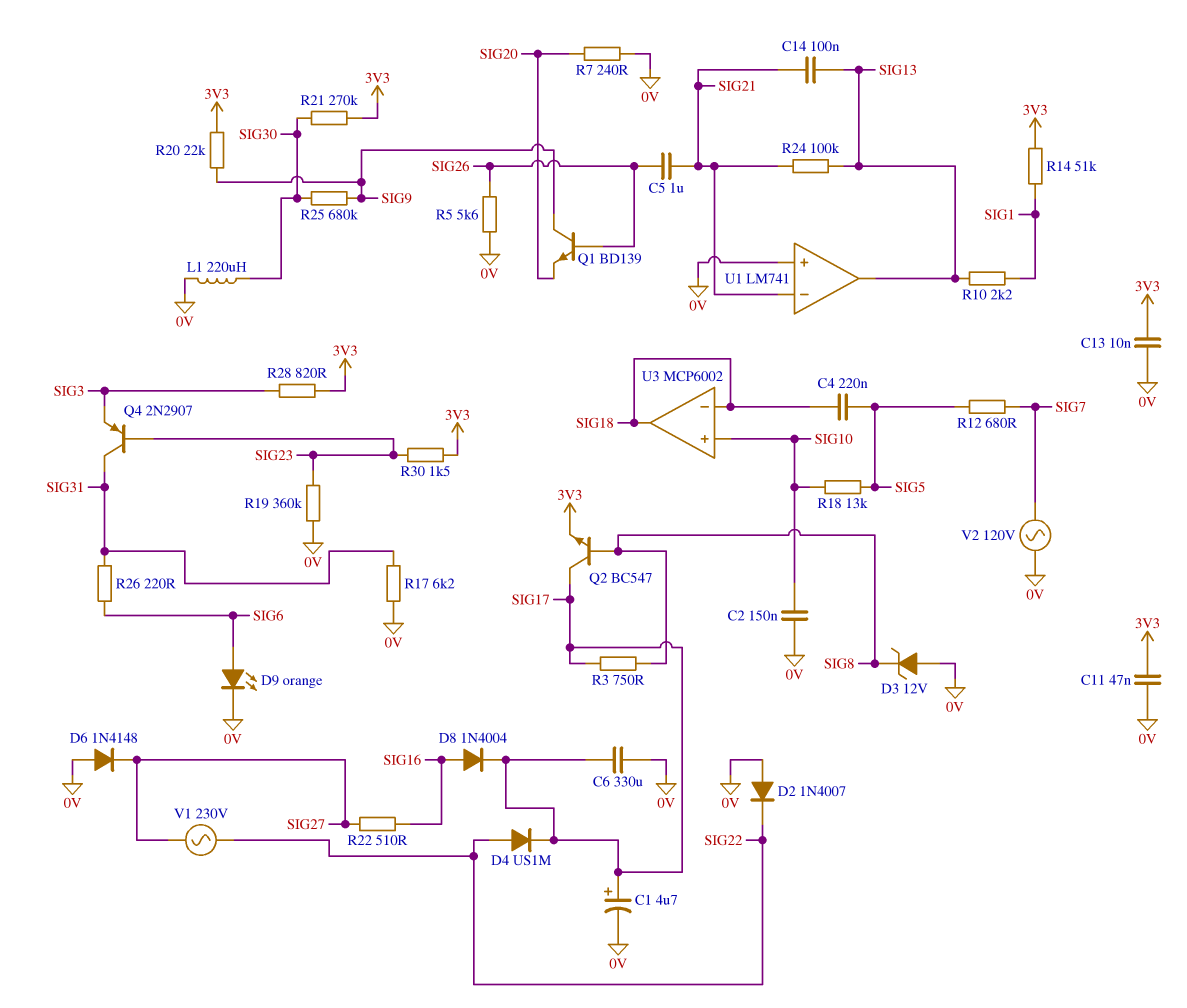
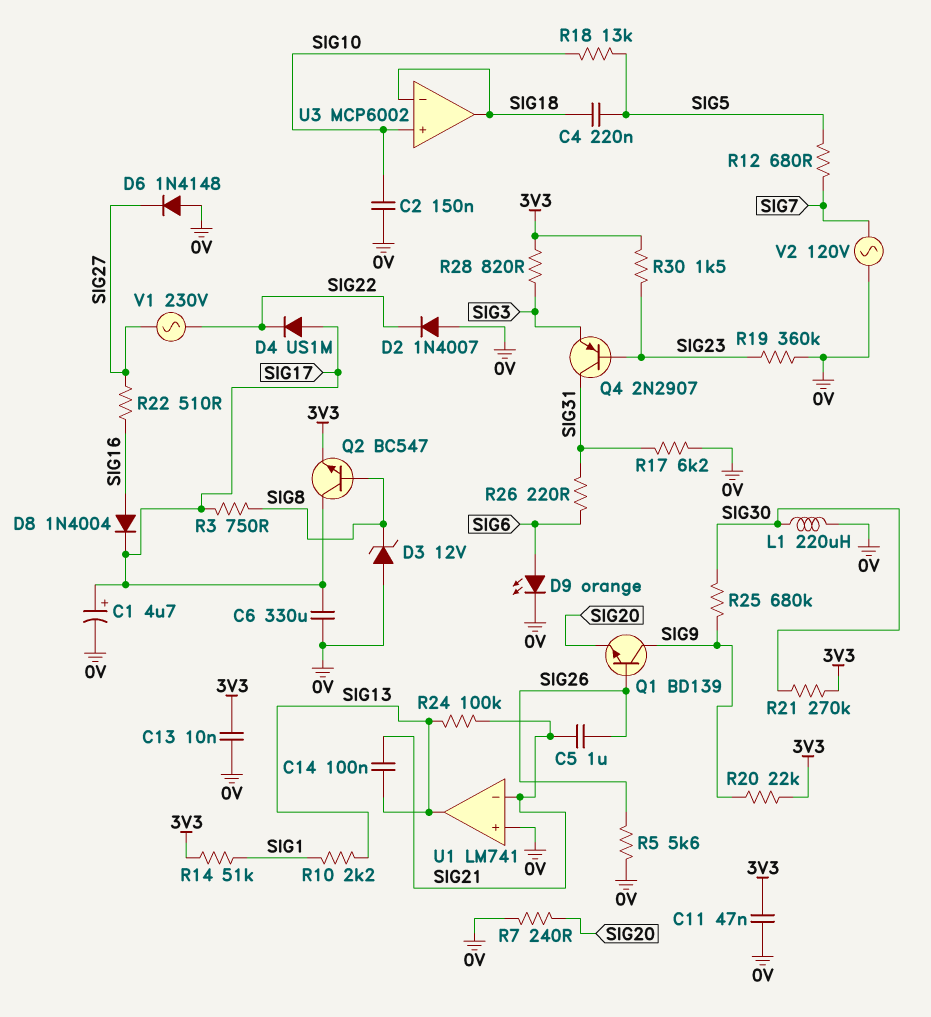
D4: diode US1M (A SIG22, K SIG17) -> diode US1M (A SIG17, K SIG22)

